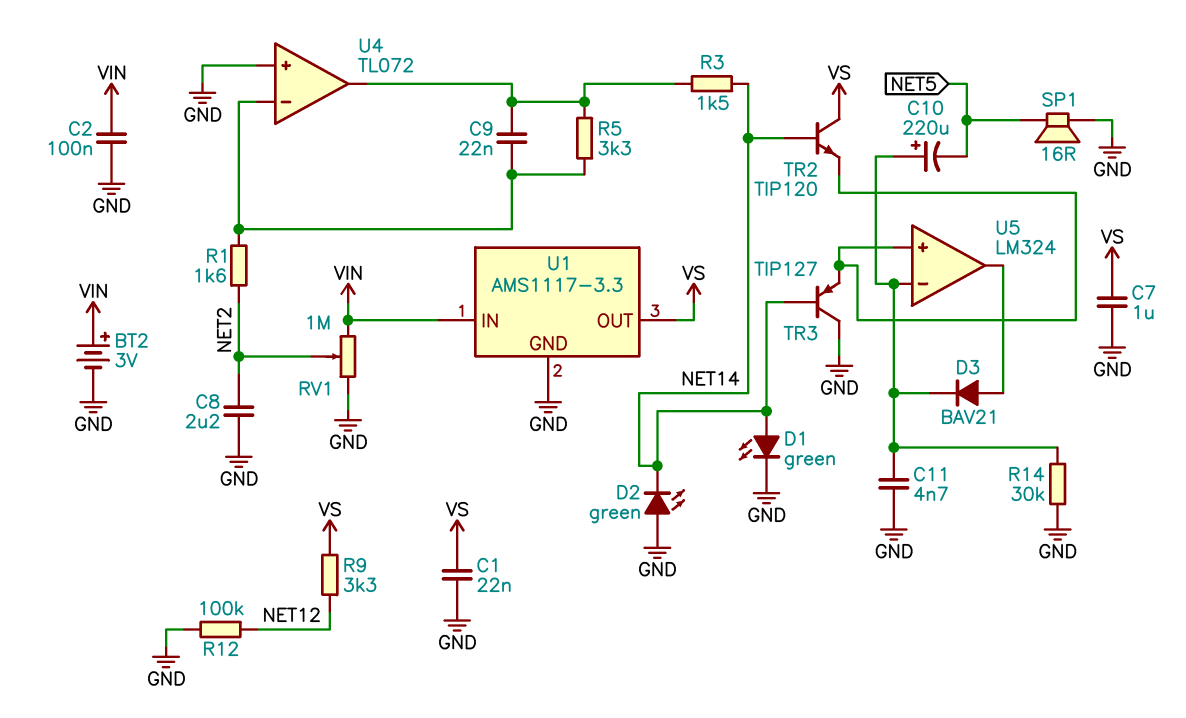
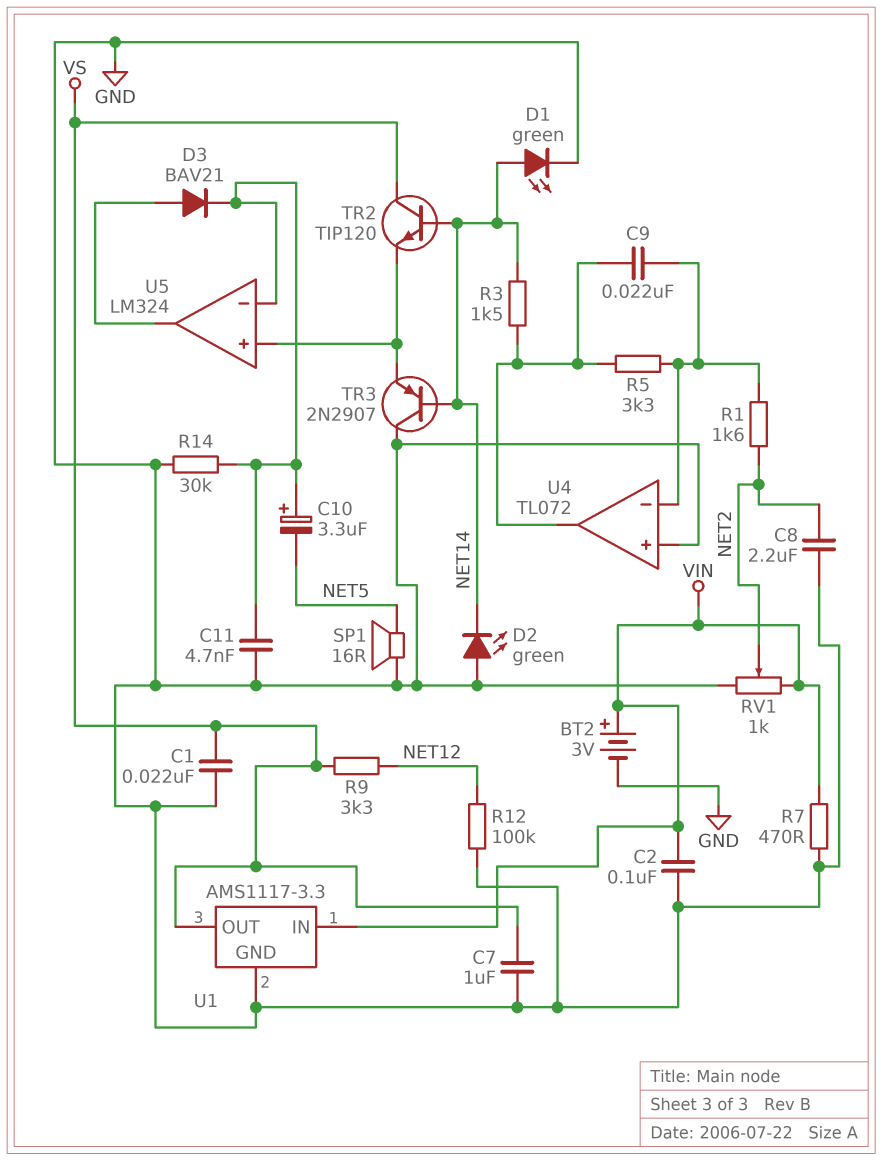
C10: 220uF (plus U5/in-, minus NET5) -> 3.3uF (plus U5/in-, minus NET5)
R7: none -> 470 (GND, VIN)
RV1: 1M (GND, VIN, wiper NET2) -> 1k (GND, VIN, wiper NET2)
TR3: PNP TIP127 (B NET14, C GND, E U5/in+) -> PNP 2N2907 (B NET14, C GND, E U5/in+)

